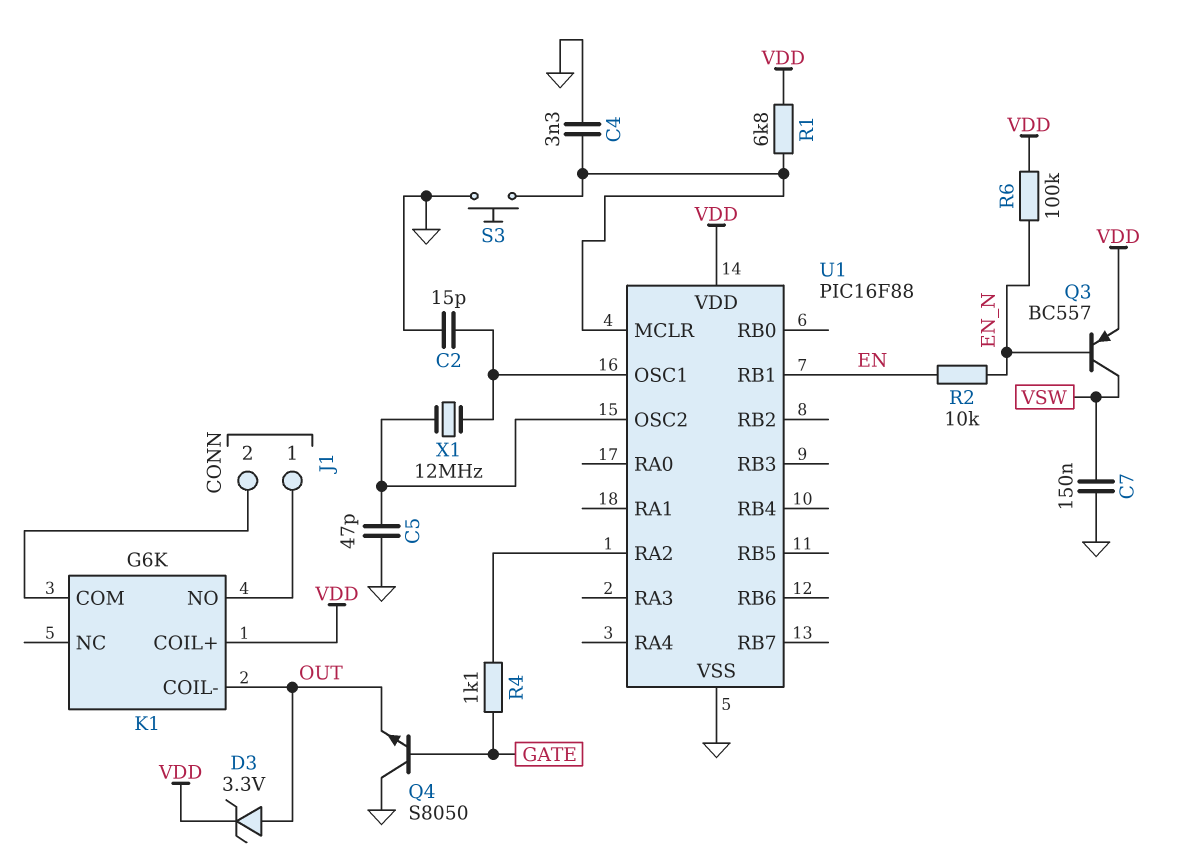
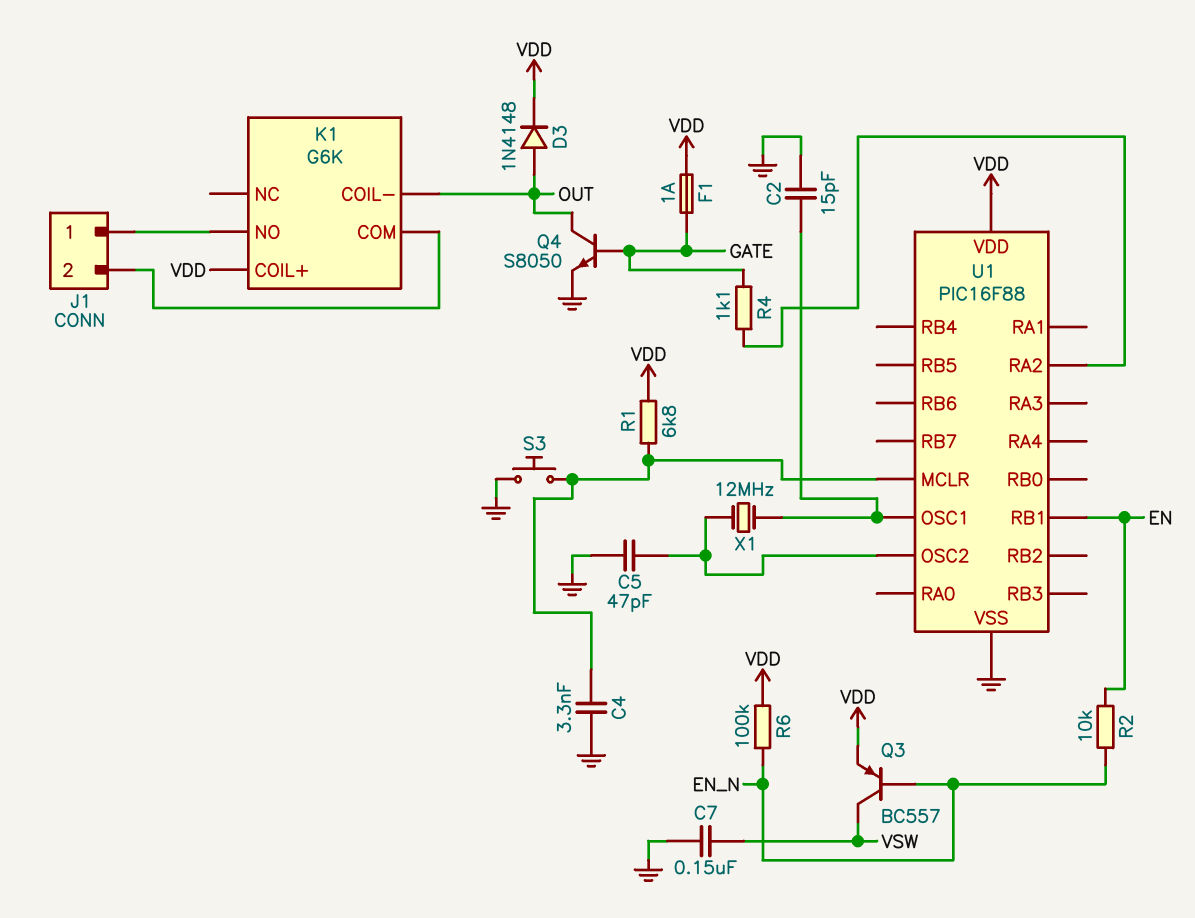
D3: zener 3.3V (A OUT, K VDD) -> diode 1N4148 (A OUT, K VDD)
F1: none -> 1A (GATE, VDD)
Q4: NPN S8050 (B GATE, C GND, E OUT) -> NPN S8050 (B GATE, C OUT, E GND)

